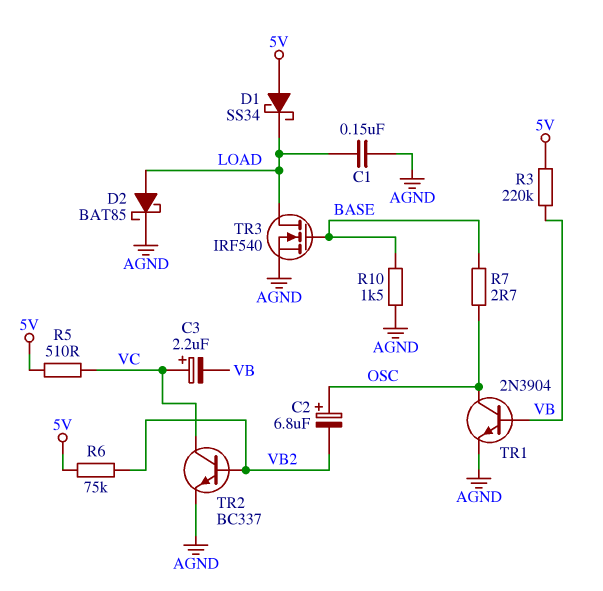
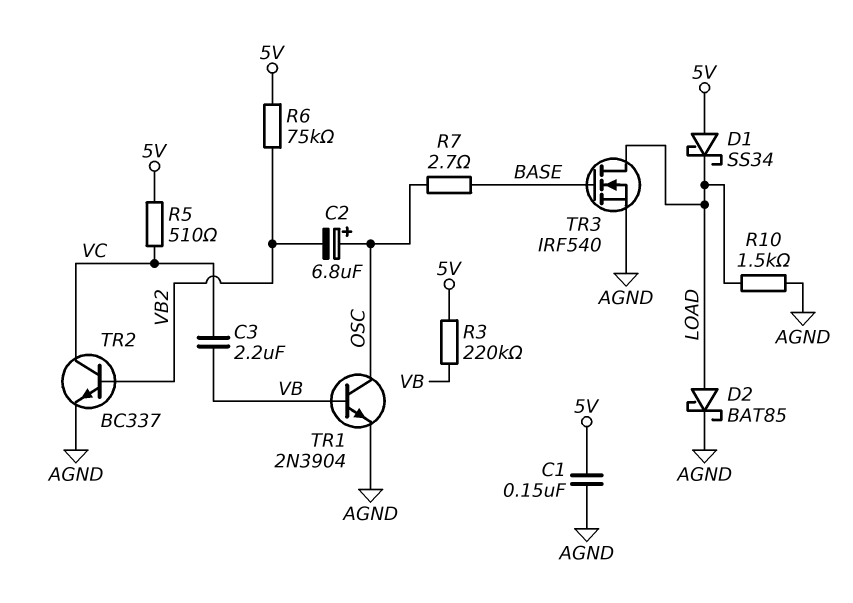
C1: 150nF (AGND, LOAD) -> 150nF (5V, AGND)
C3: 2.2uF (plus VC, minus VB) -> 2.2uF (VB, VC)
R10: 1.5k (AGND, BASE) -> 1.5k (AGND, LOAD)

